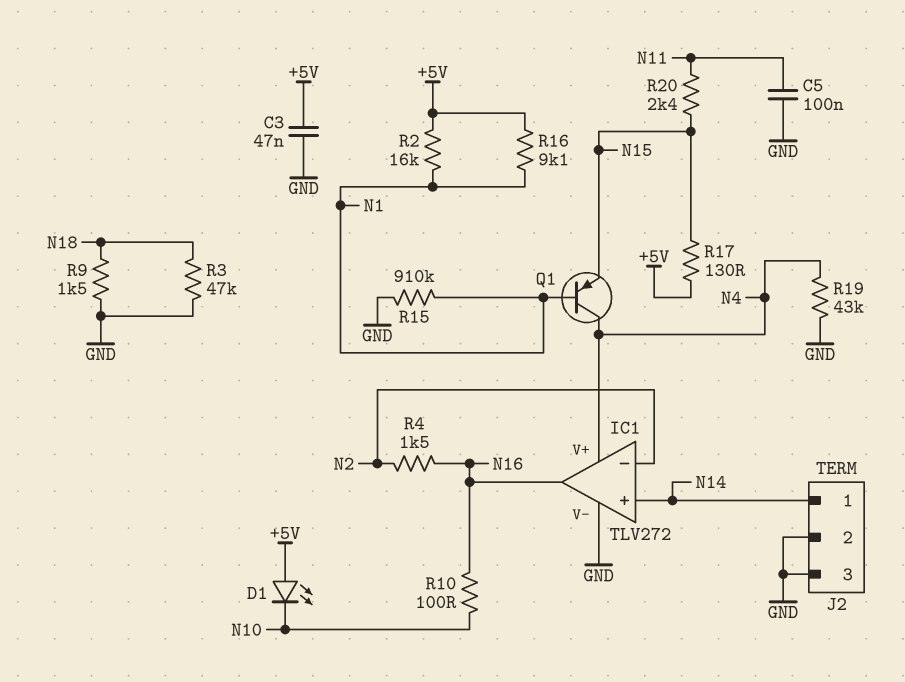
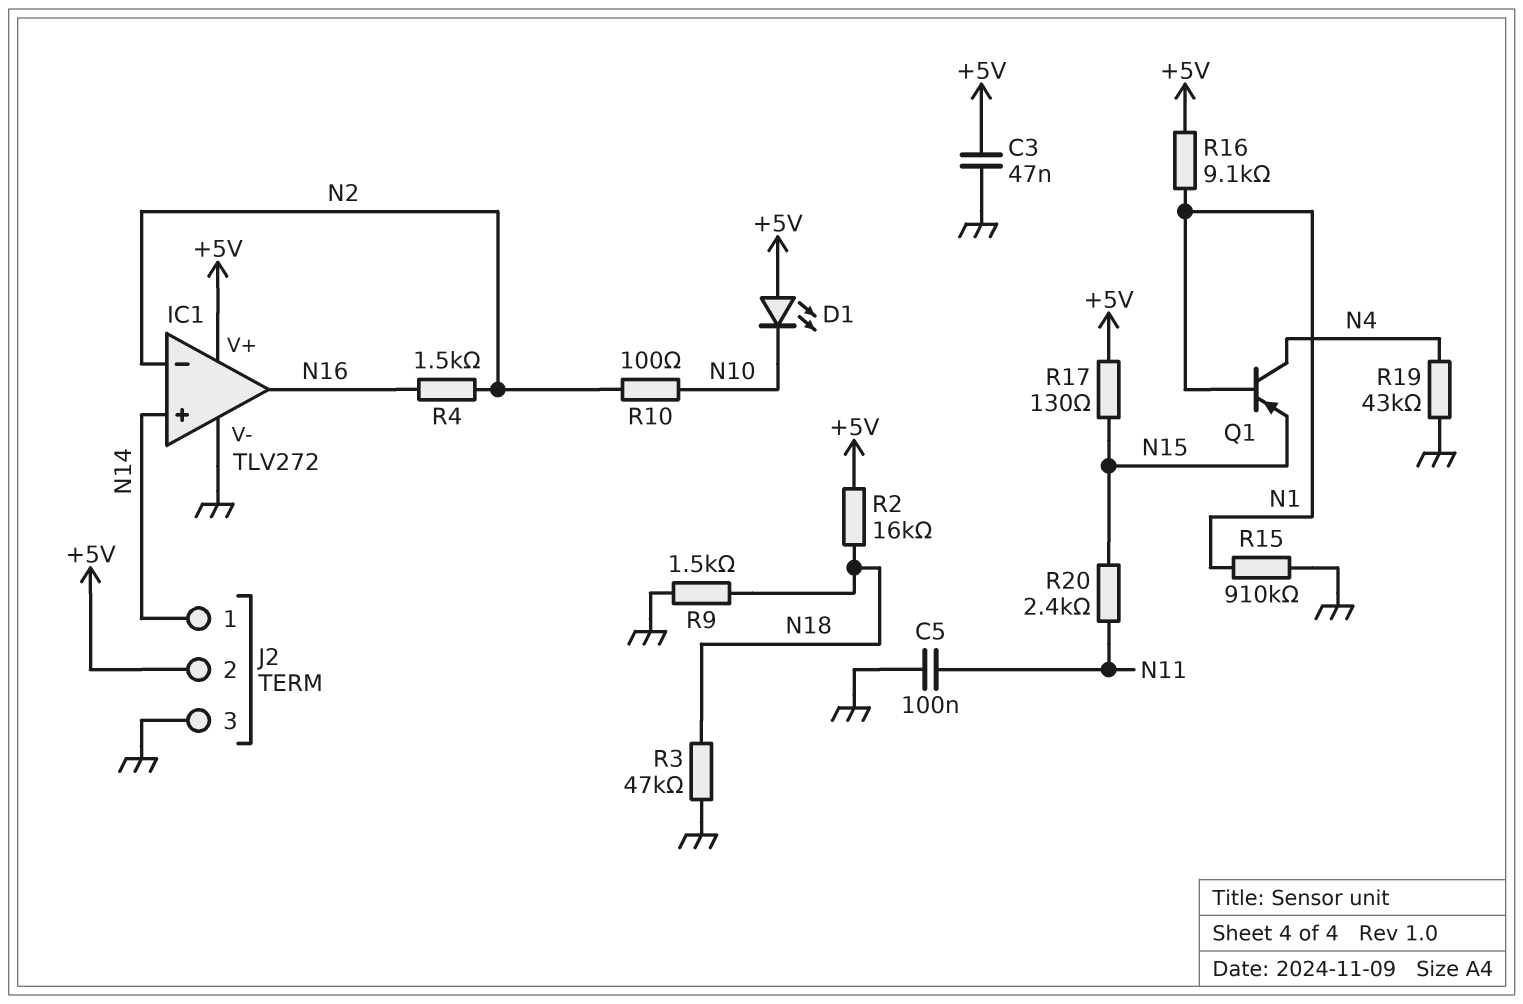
IC1 pin V+: N4 -> +5V
J2 pin 2: GND -> +5V
R2: 16k (+5V, N1) -> 16k (+5V, N18)
R10: 100 (N10, N16) -> 100 (N2, N10)

